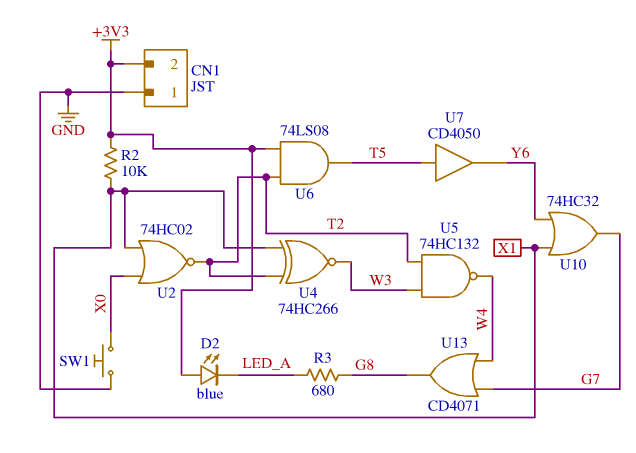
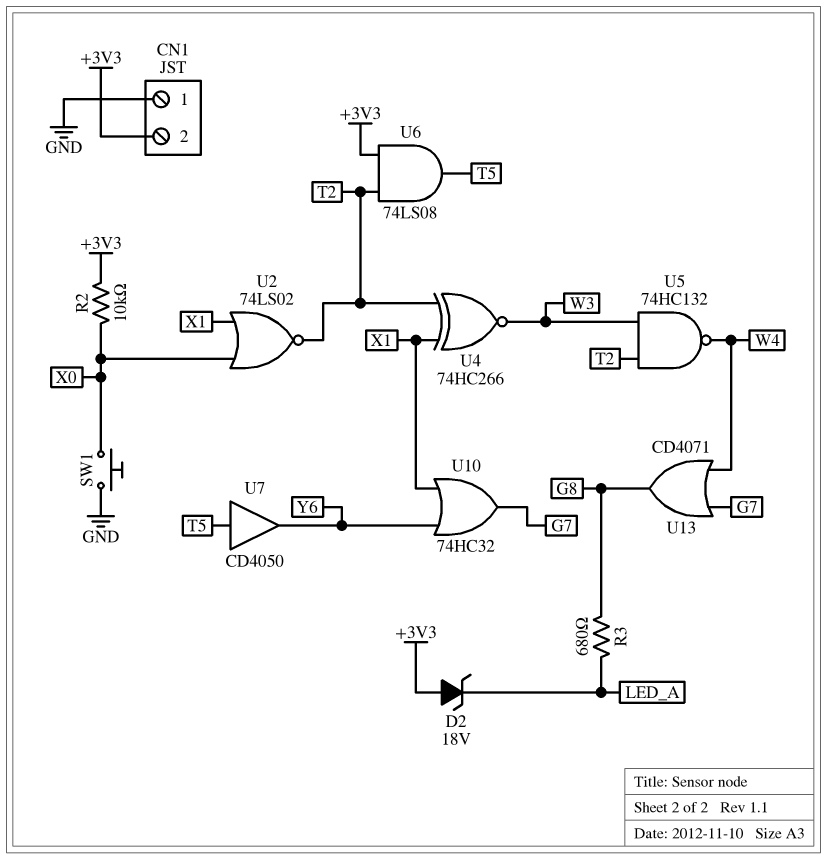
D2: LED blue (A +3V3, K LED_A) -> zener 18V (A +3V3, K LED_A)
R2: 10k (+3V3, X1) -> 10k (+3V3, X0)
U2: NOR 74HC02 (in X0, in X1, out T2) -> NOR 74LS02 (in X0, in X1, out T2)

